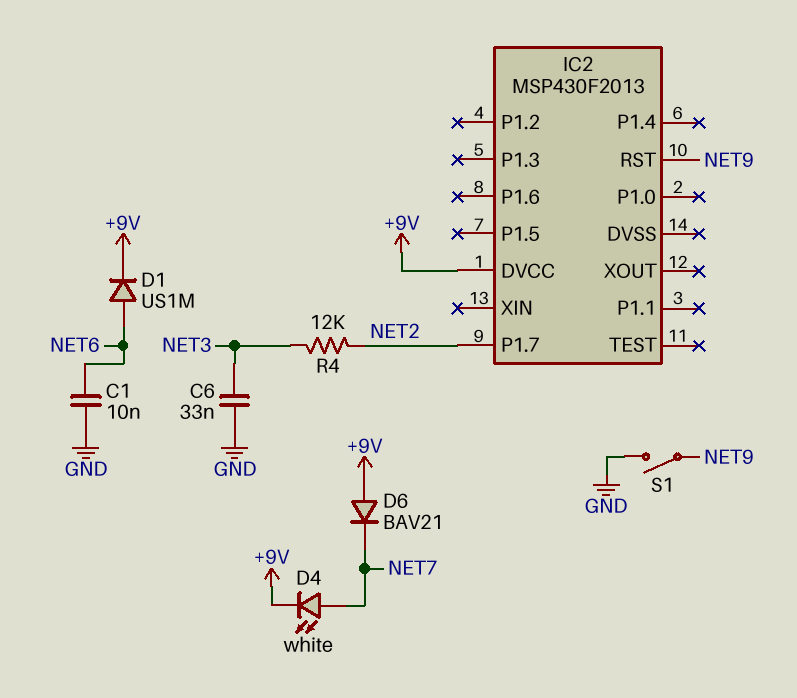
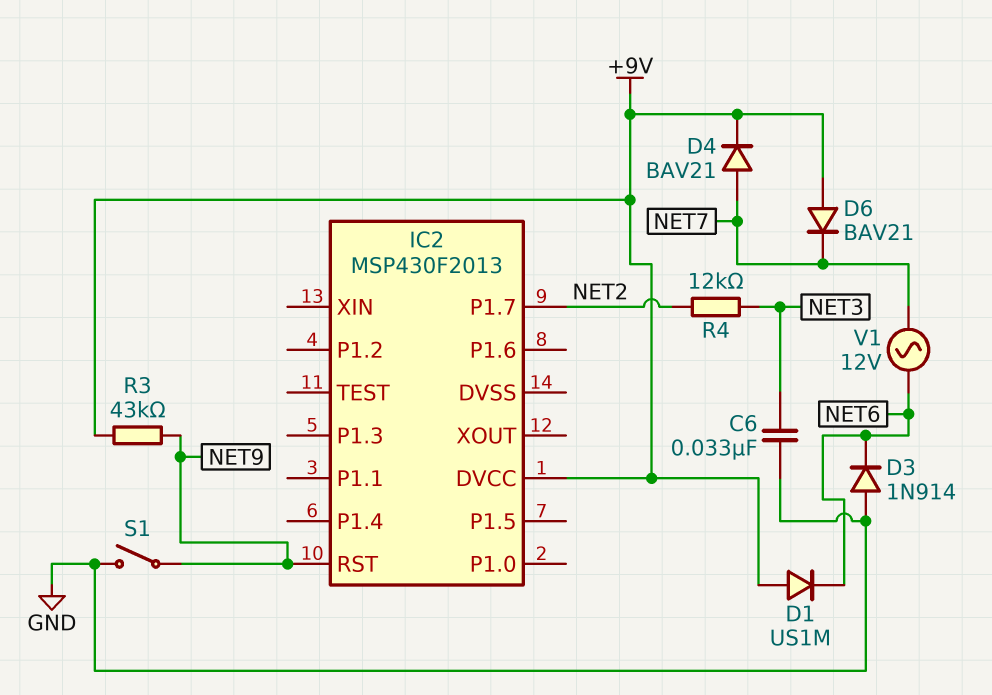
C1: 10nF (GND, NET6) -> none
D1: diode US1M (A NET6, K +9V) -> diode US1M (A +9V, K NET6)
D3: none -> diode 1N914 (A GND, K NET6)
D4: LED white (A NET7, K +9V) -> diode BAV21 (A NET7, K +9V)
R3: none -> 43k (+9V, NET9)
V1: none -> AC 12V (NET6, NET7)

